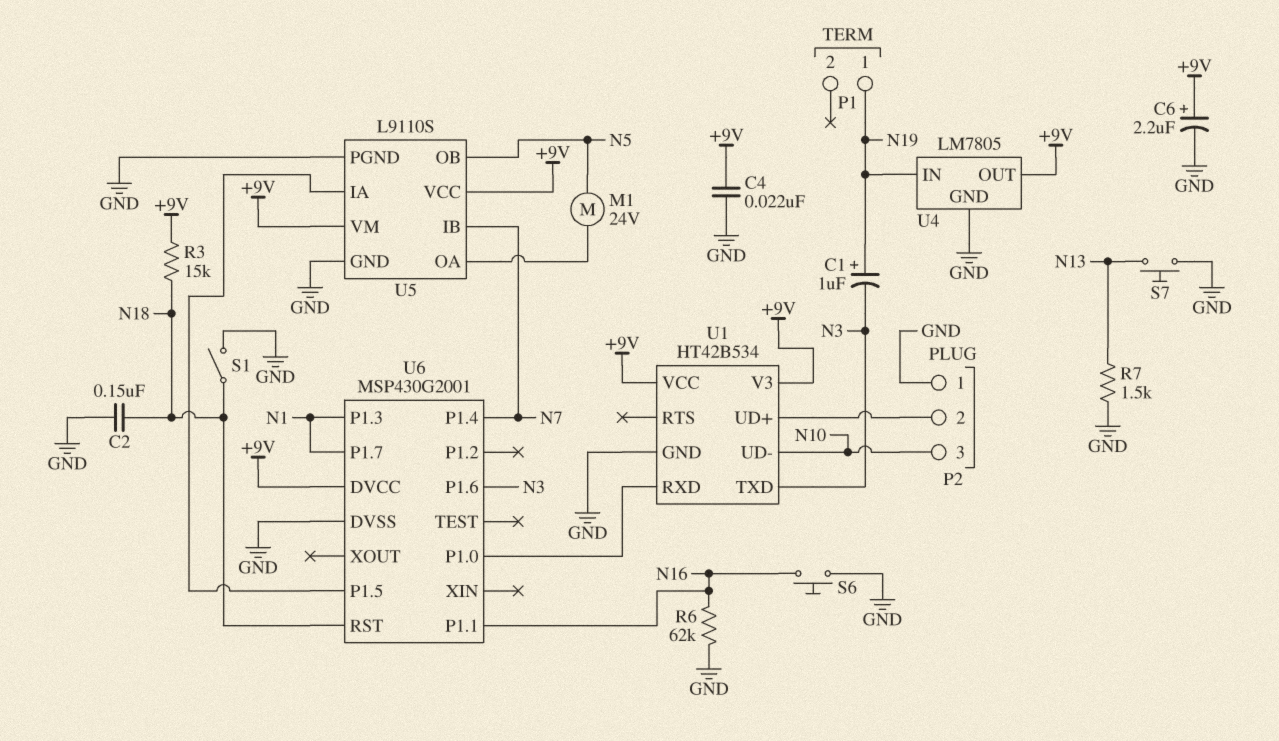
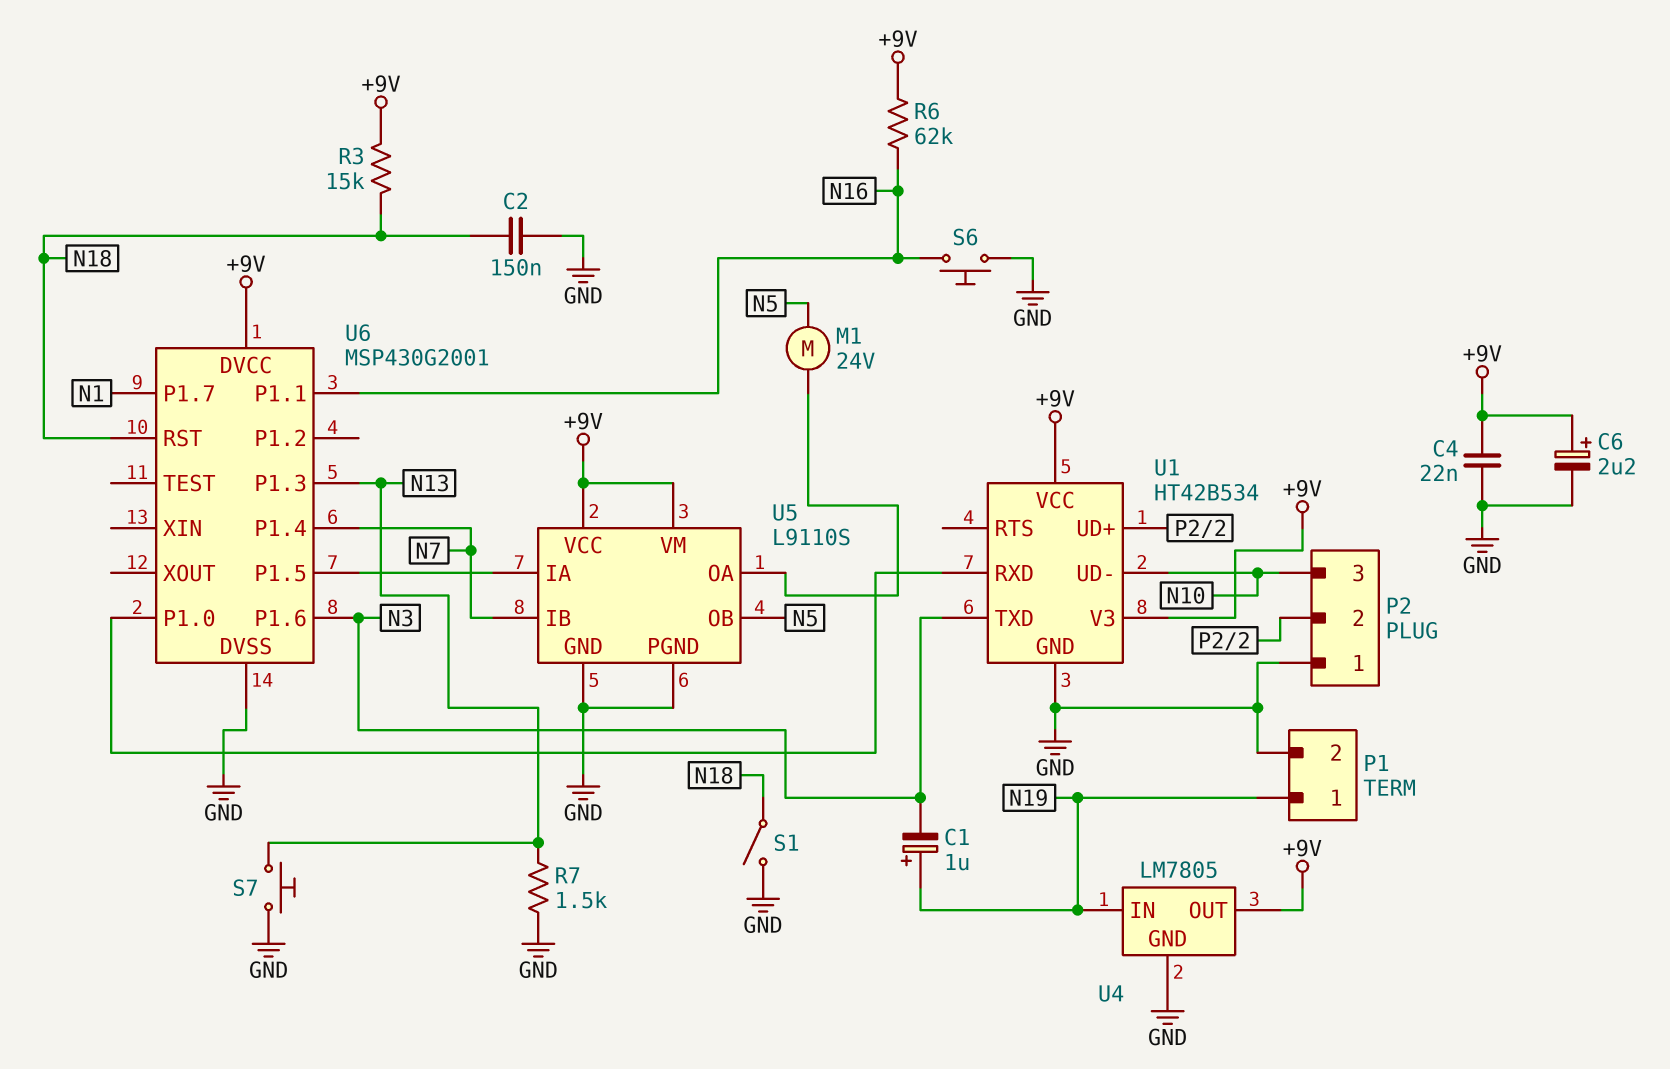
P1 pin 2: none -> GND
R6: 62k (GND, N16) -> 62k (+9V, N16)
U6 pin P1.3: N1 -> N13

